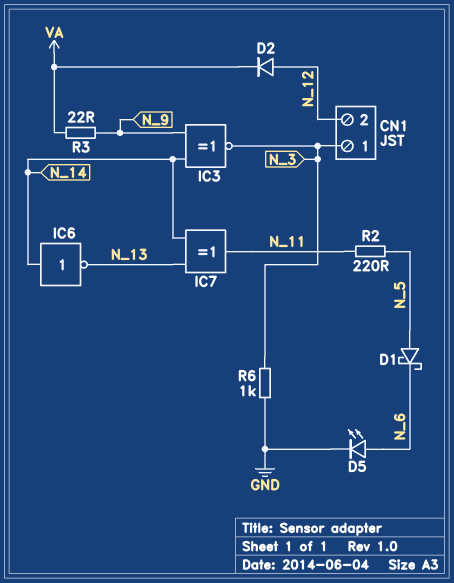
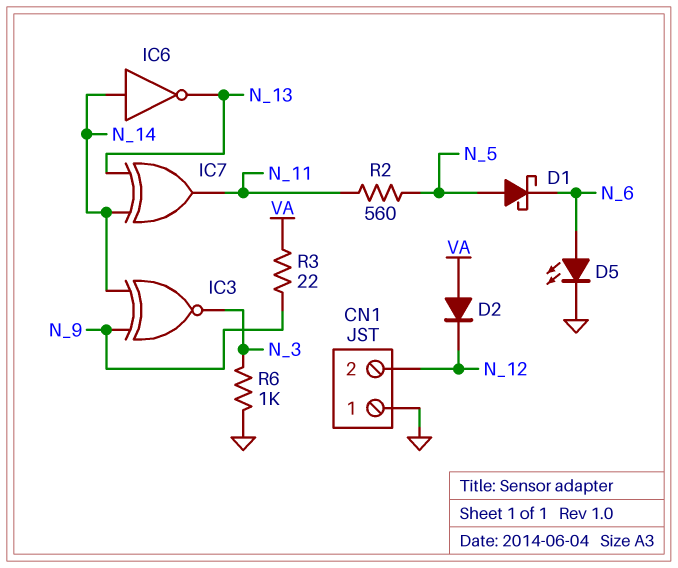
CN1 pin 1: N_3 -> GND
D2: diode (A N_12, K VA) -> diode (A VA, K N_12)
R2: 220 (N_5, N_11) -> 560 (N_5, N_11)

